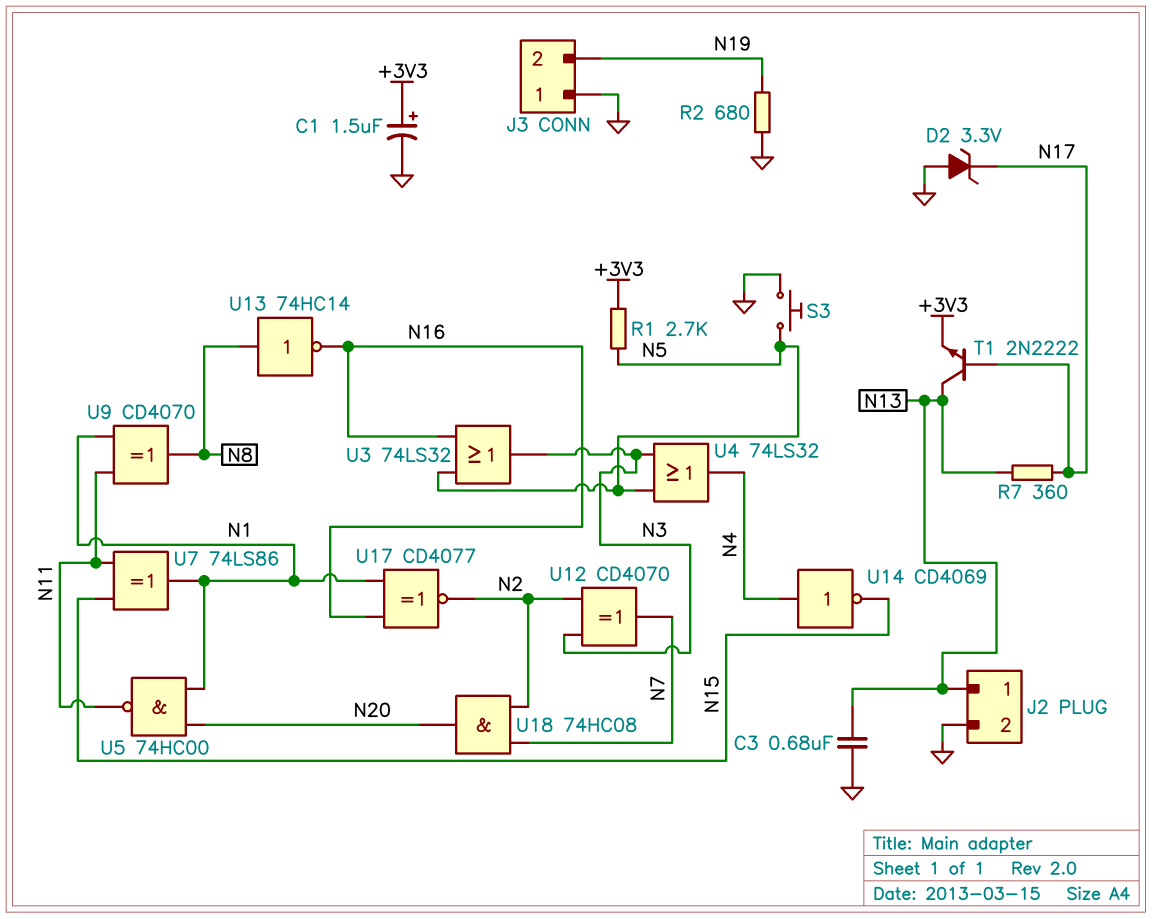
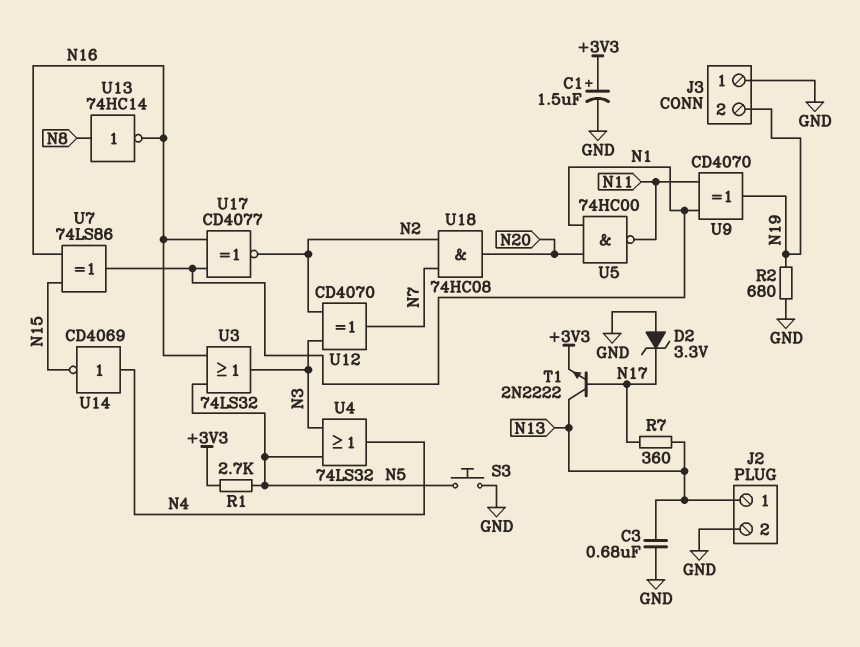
U7: XOR 74LS86 (in N11, in N15, out N1) -> XOR 74LS86 (in N15, in N16, out N1)
U9: XOR CD4070 (in N1, in N11, out N8) -> XOR CD4070 (in N1, in N11, out N19)

